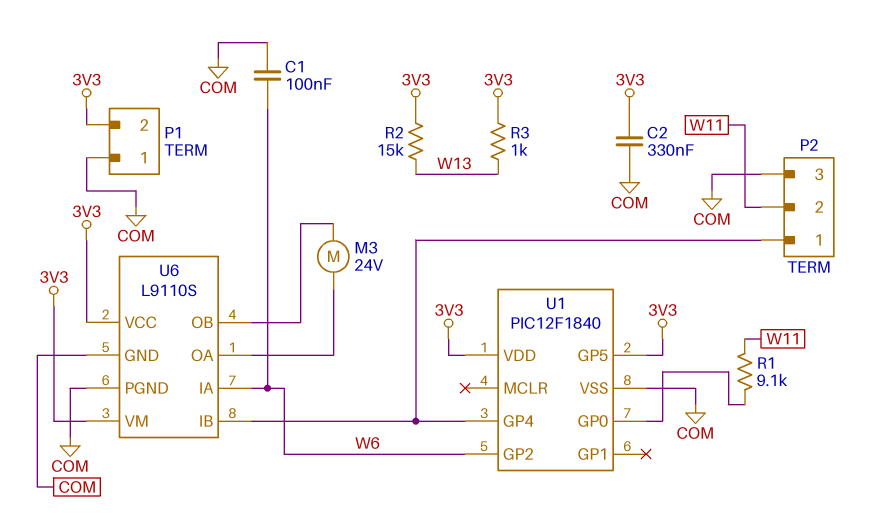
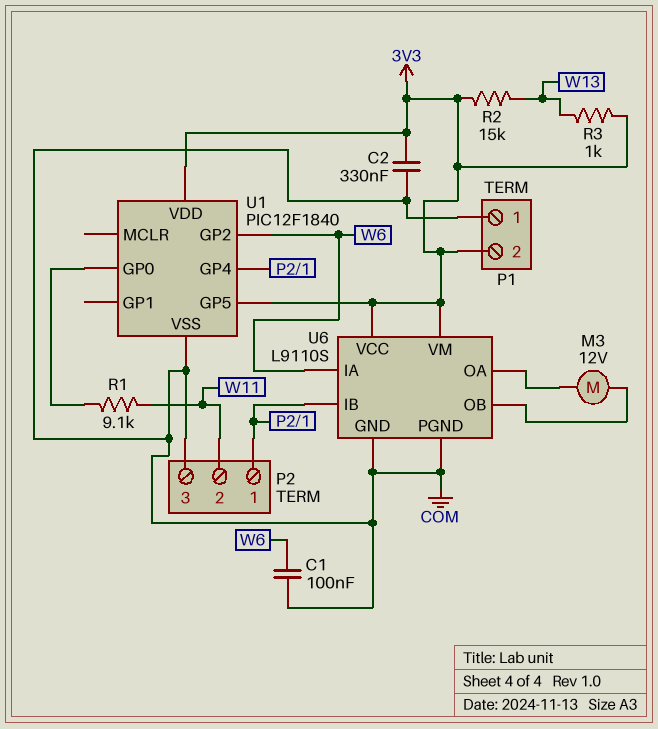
M3: motor 24V (U6/OA, U6/OB) -> motor 12V (U6/OA, U6/OB)

